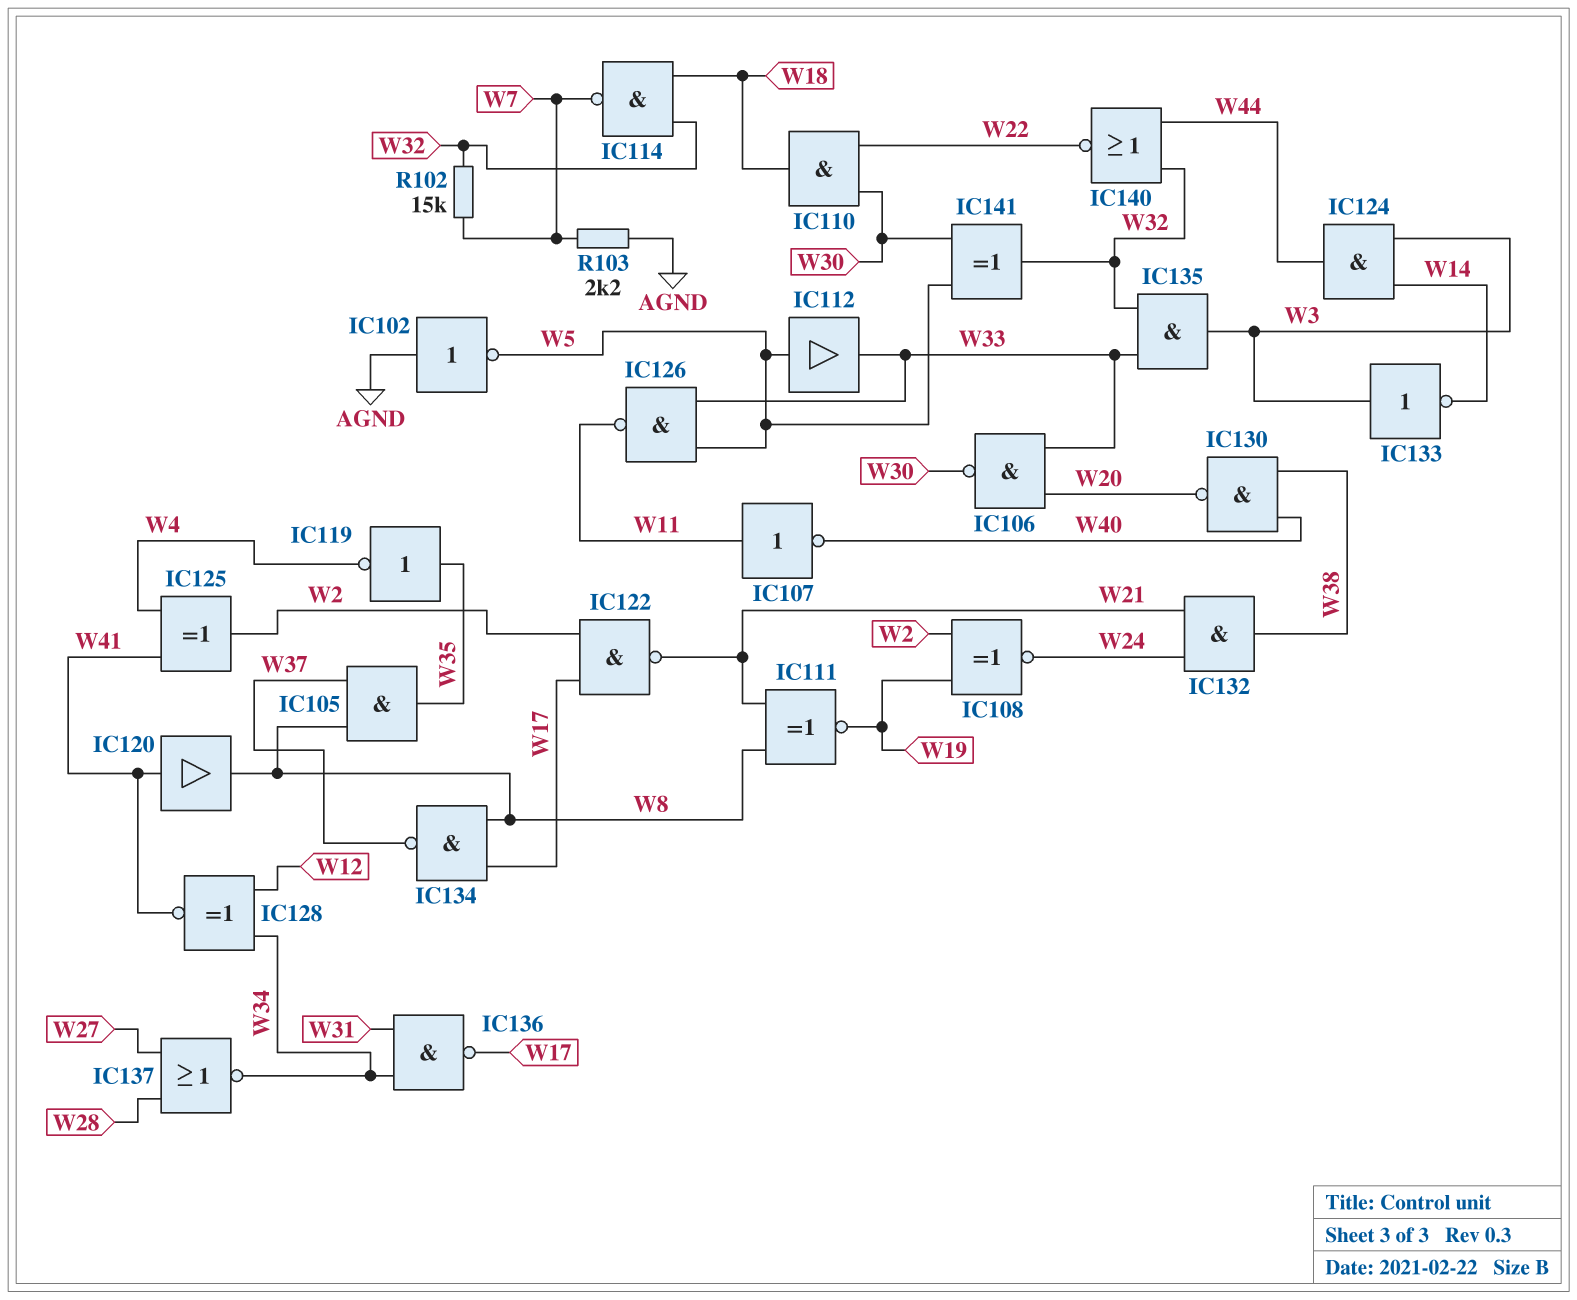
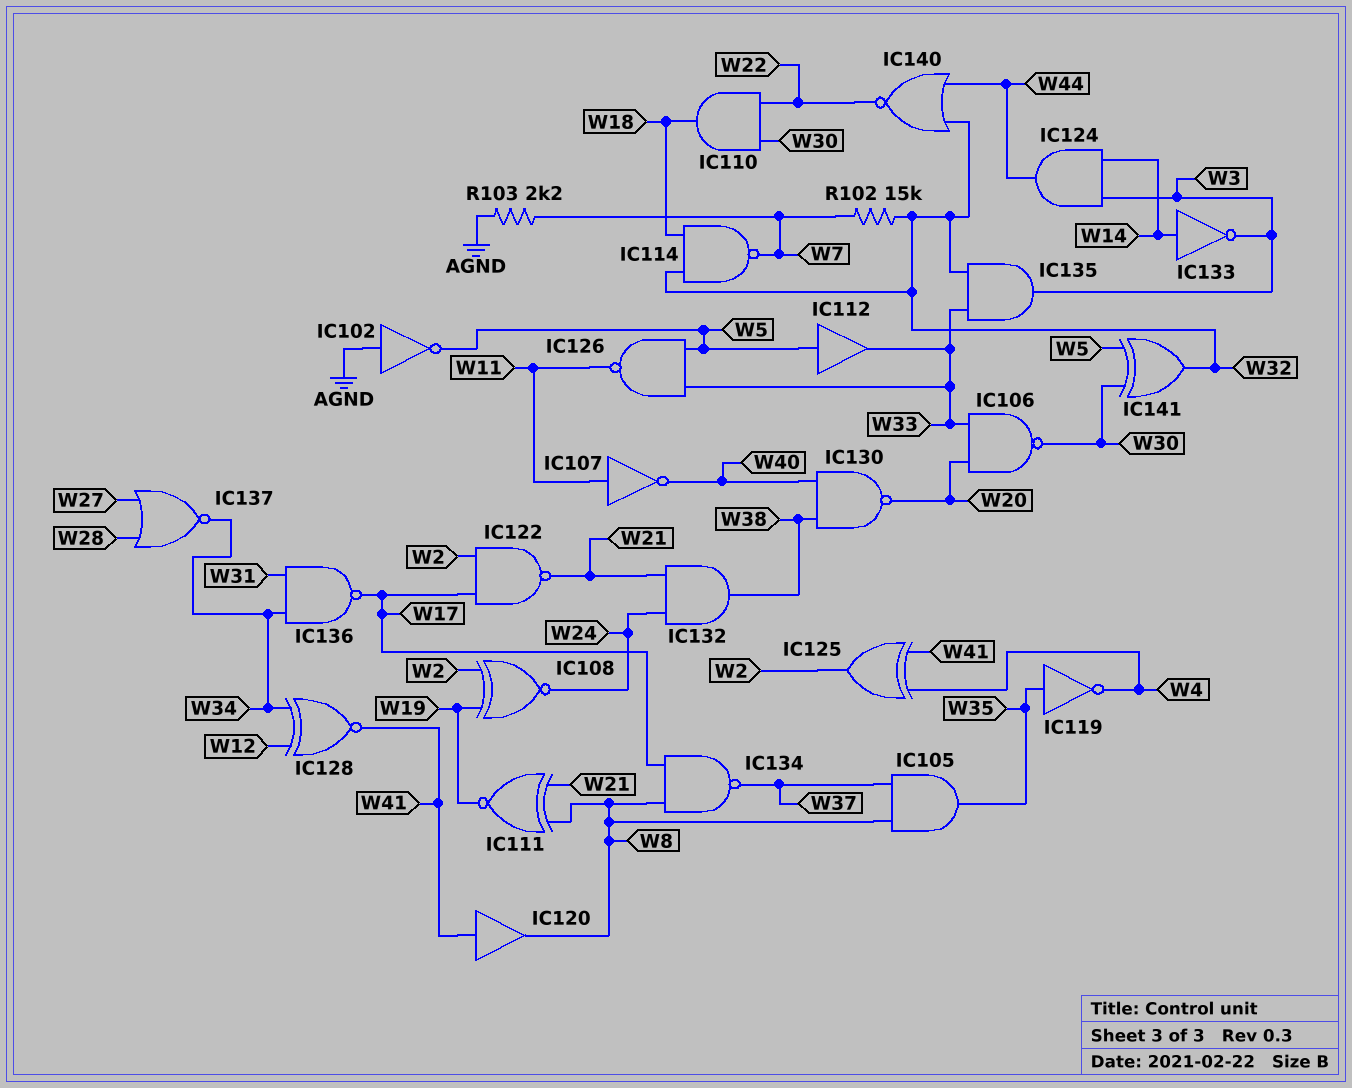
IC133: NOT (in W3, out W14) -> NOT (in W14, out W3)

